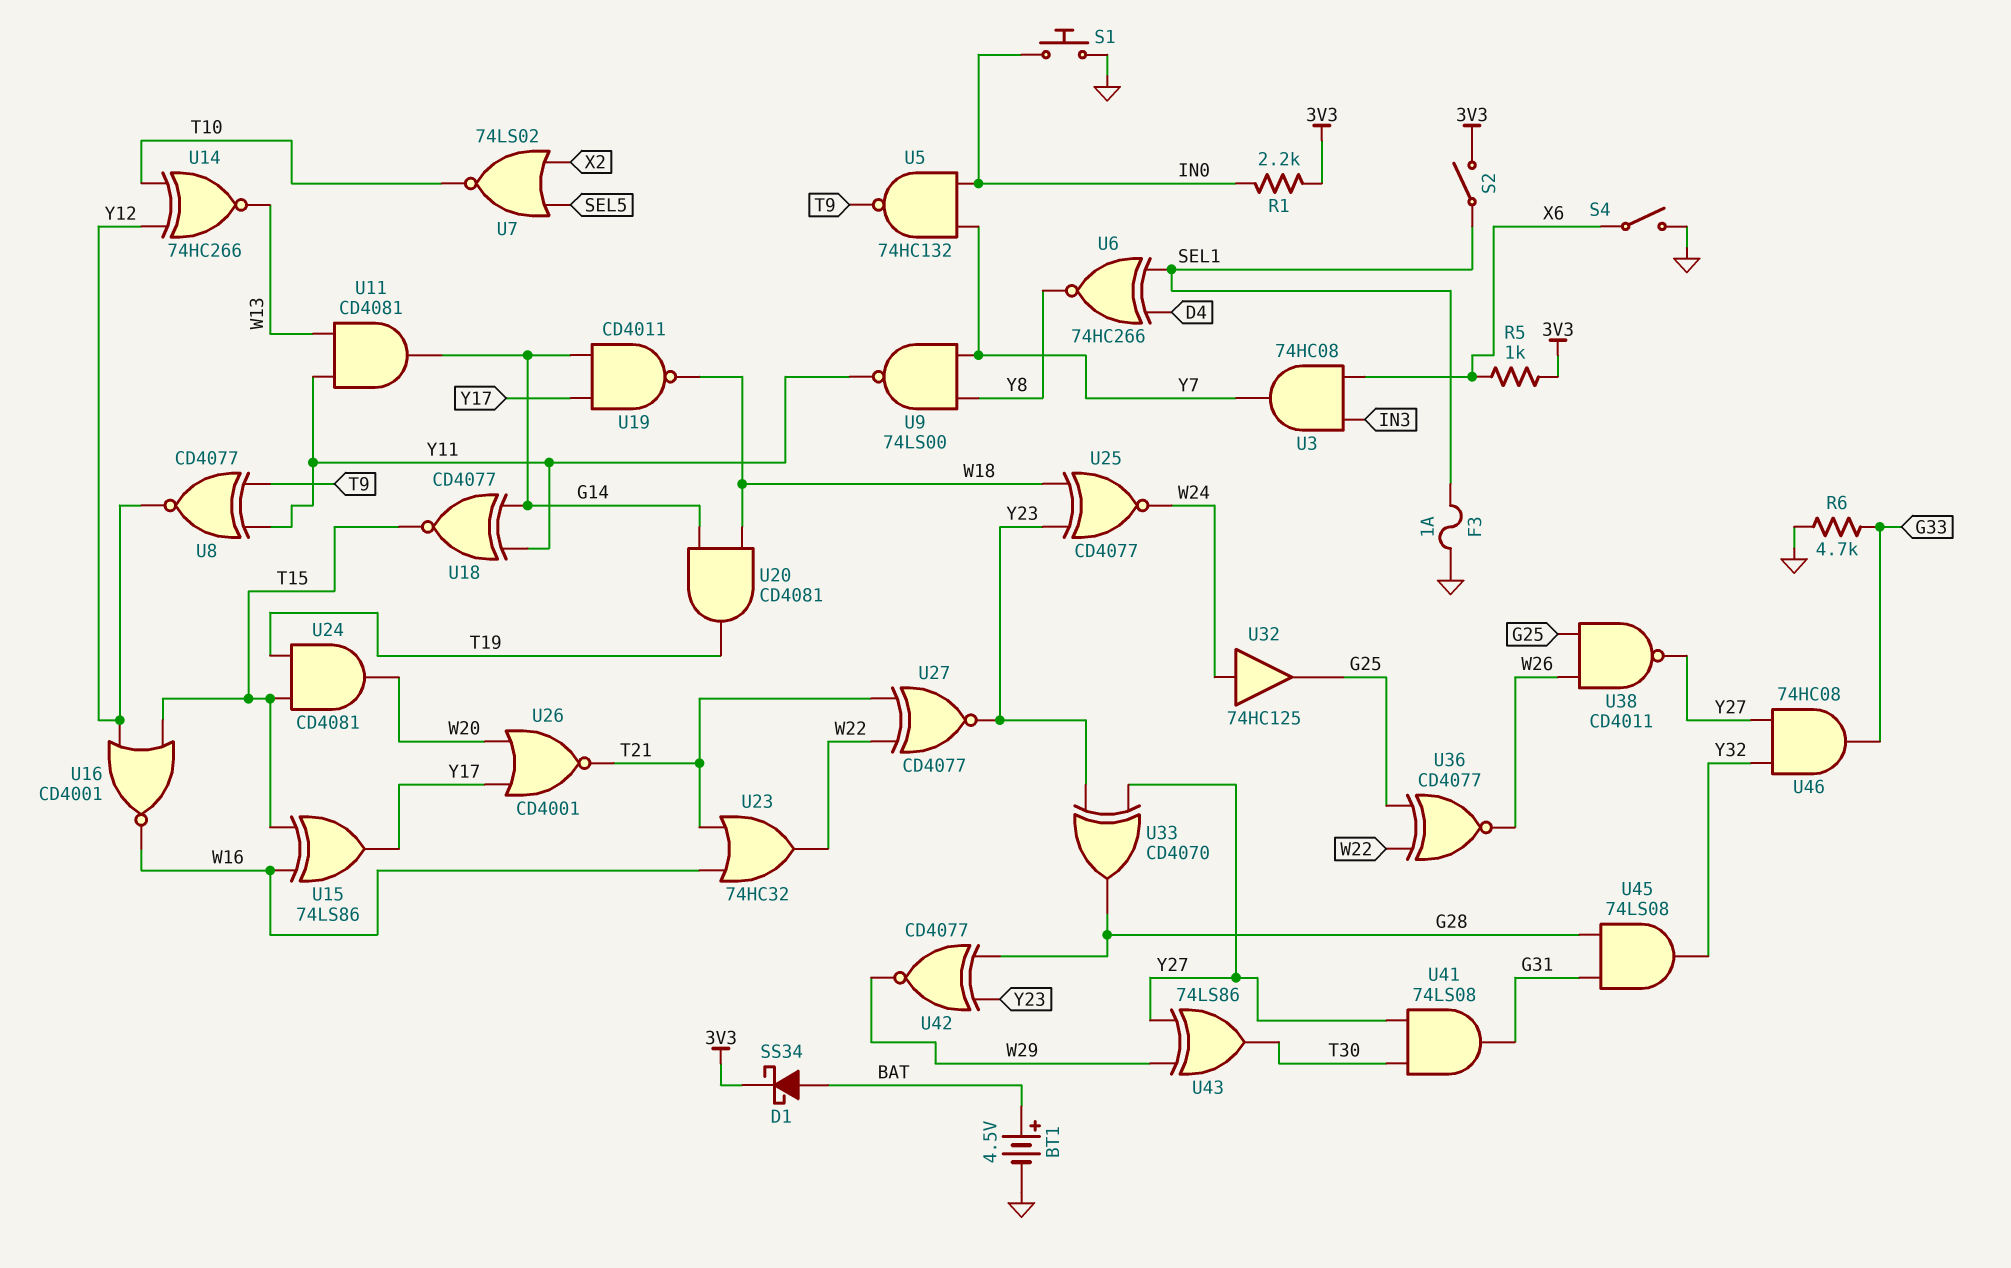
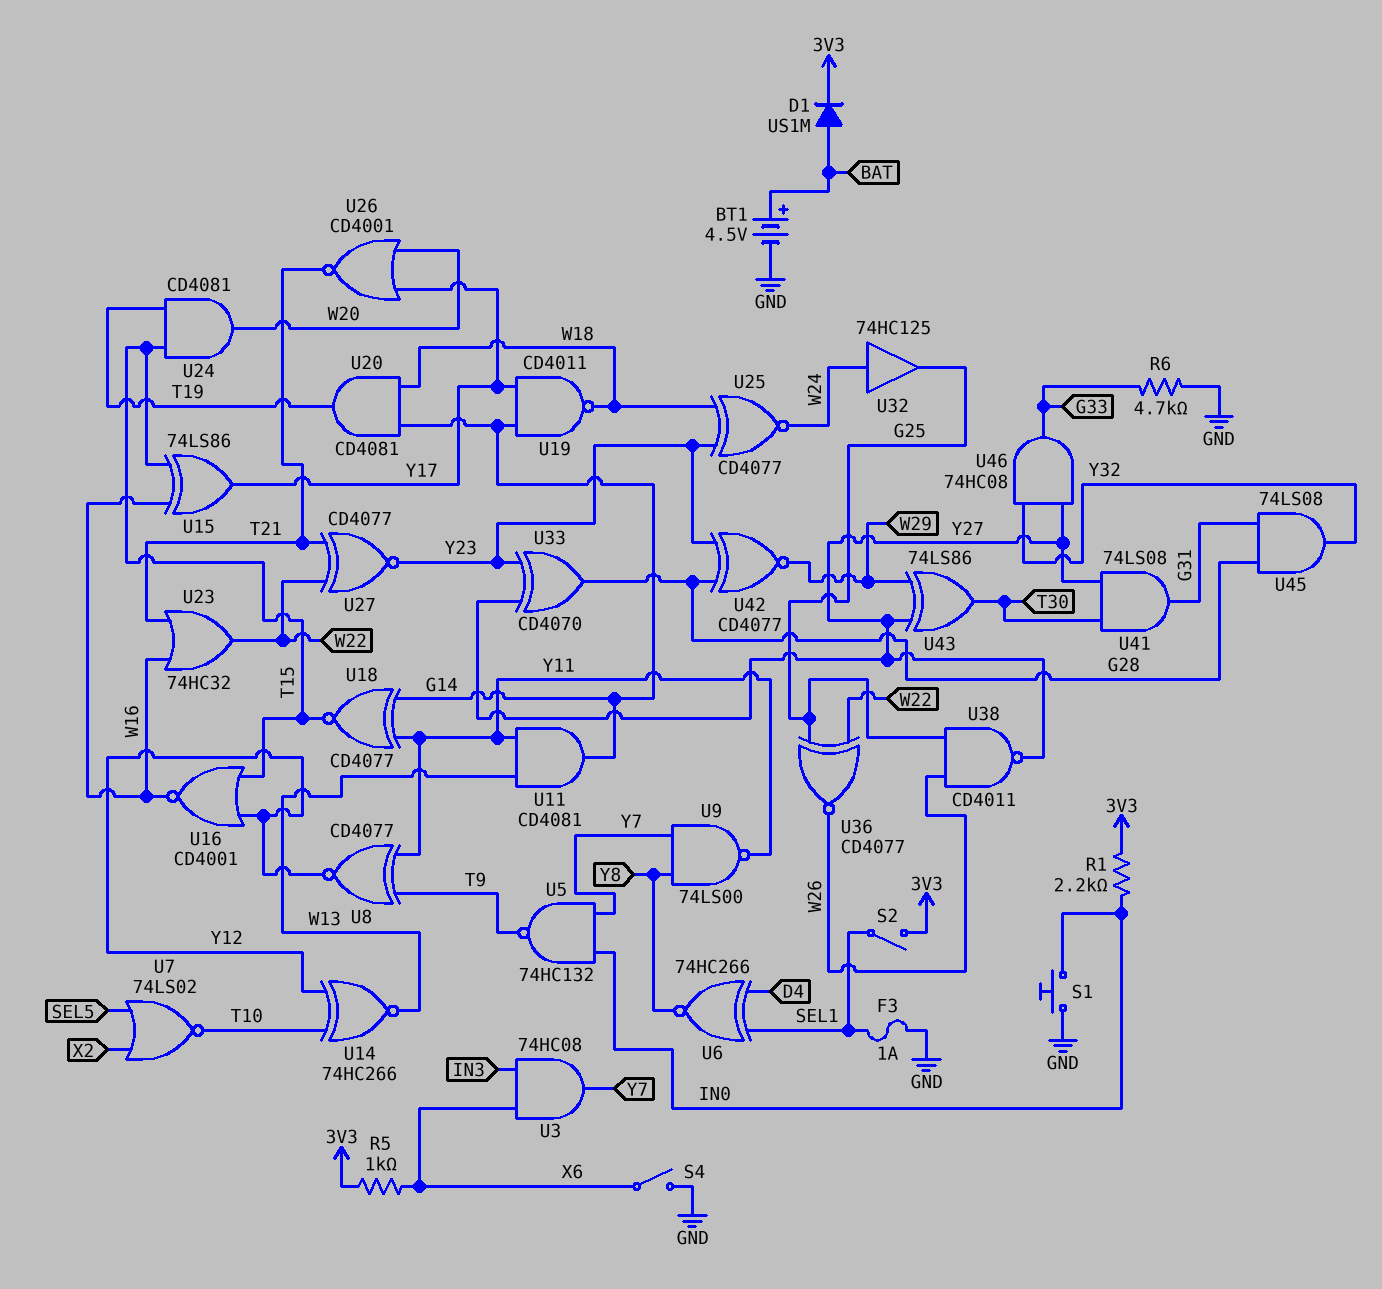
D1: schottky SS34 (A BAT, K 3V3) -> diode US1M (A BAT, K 3V3)

